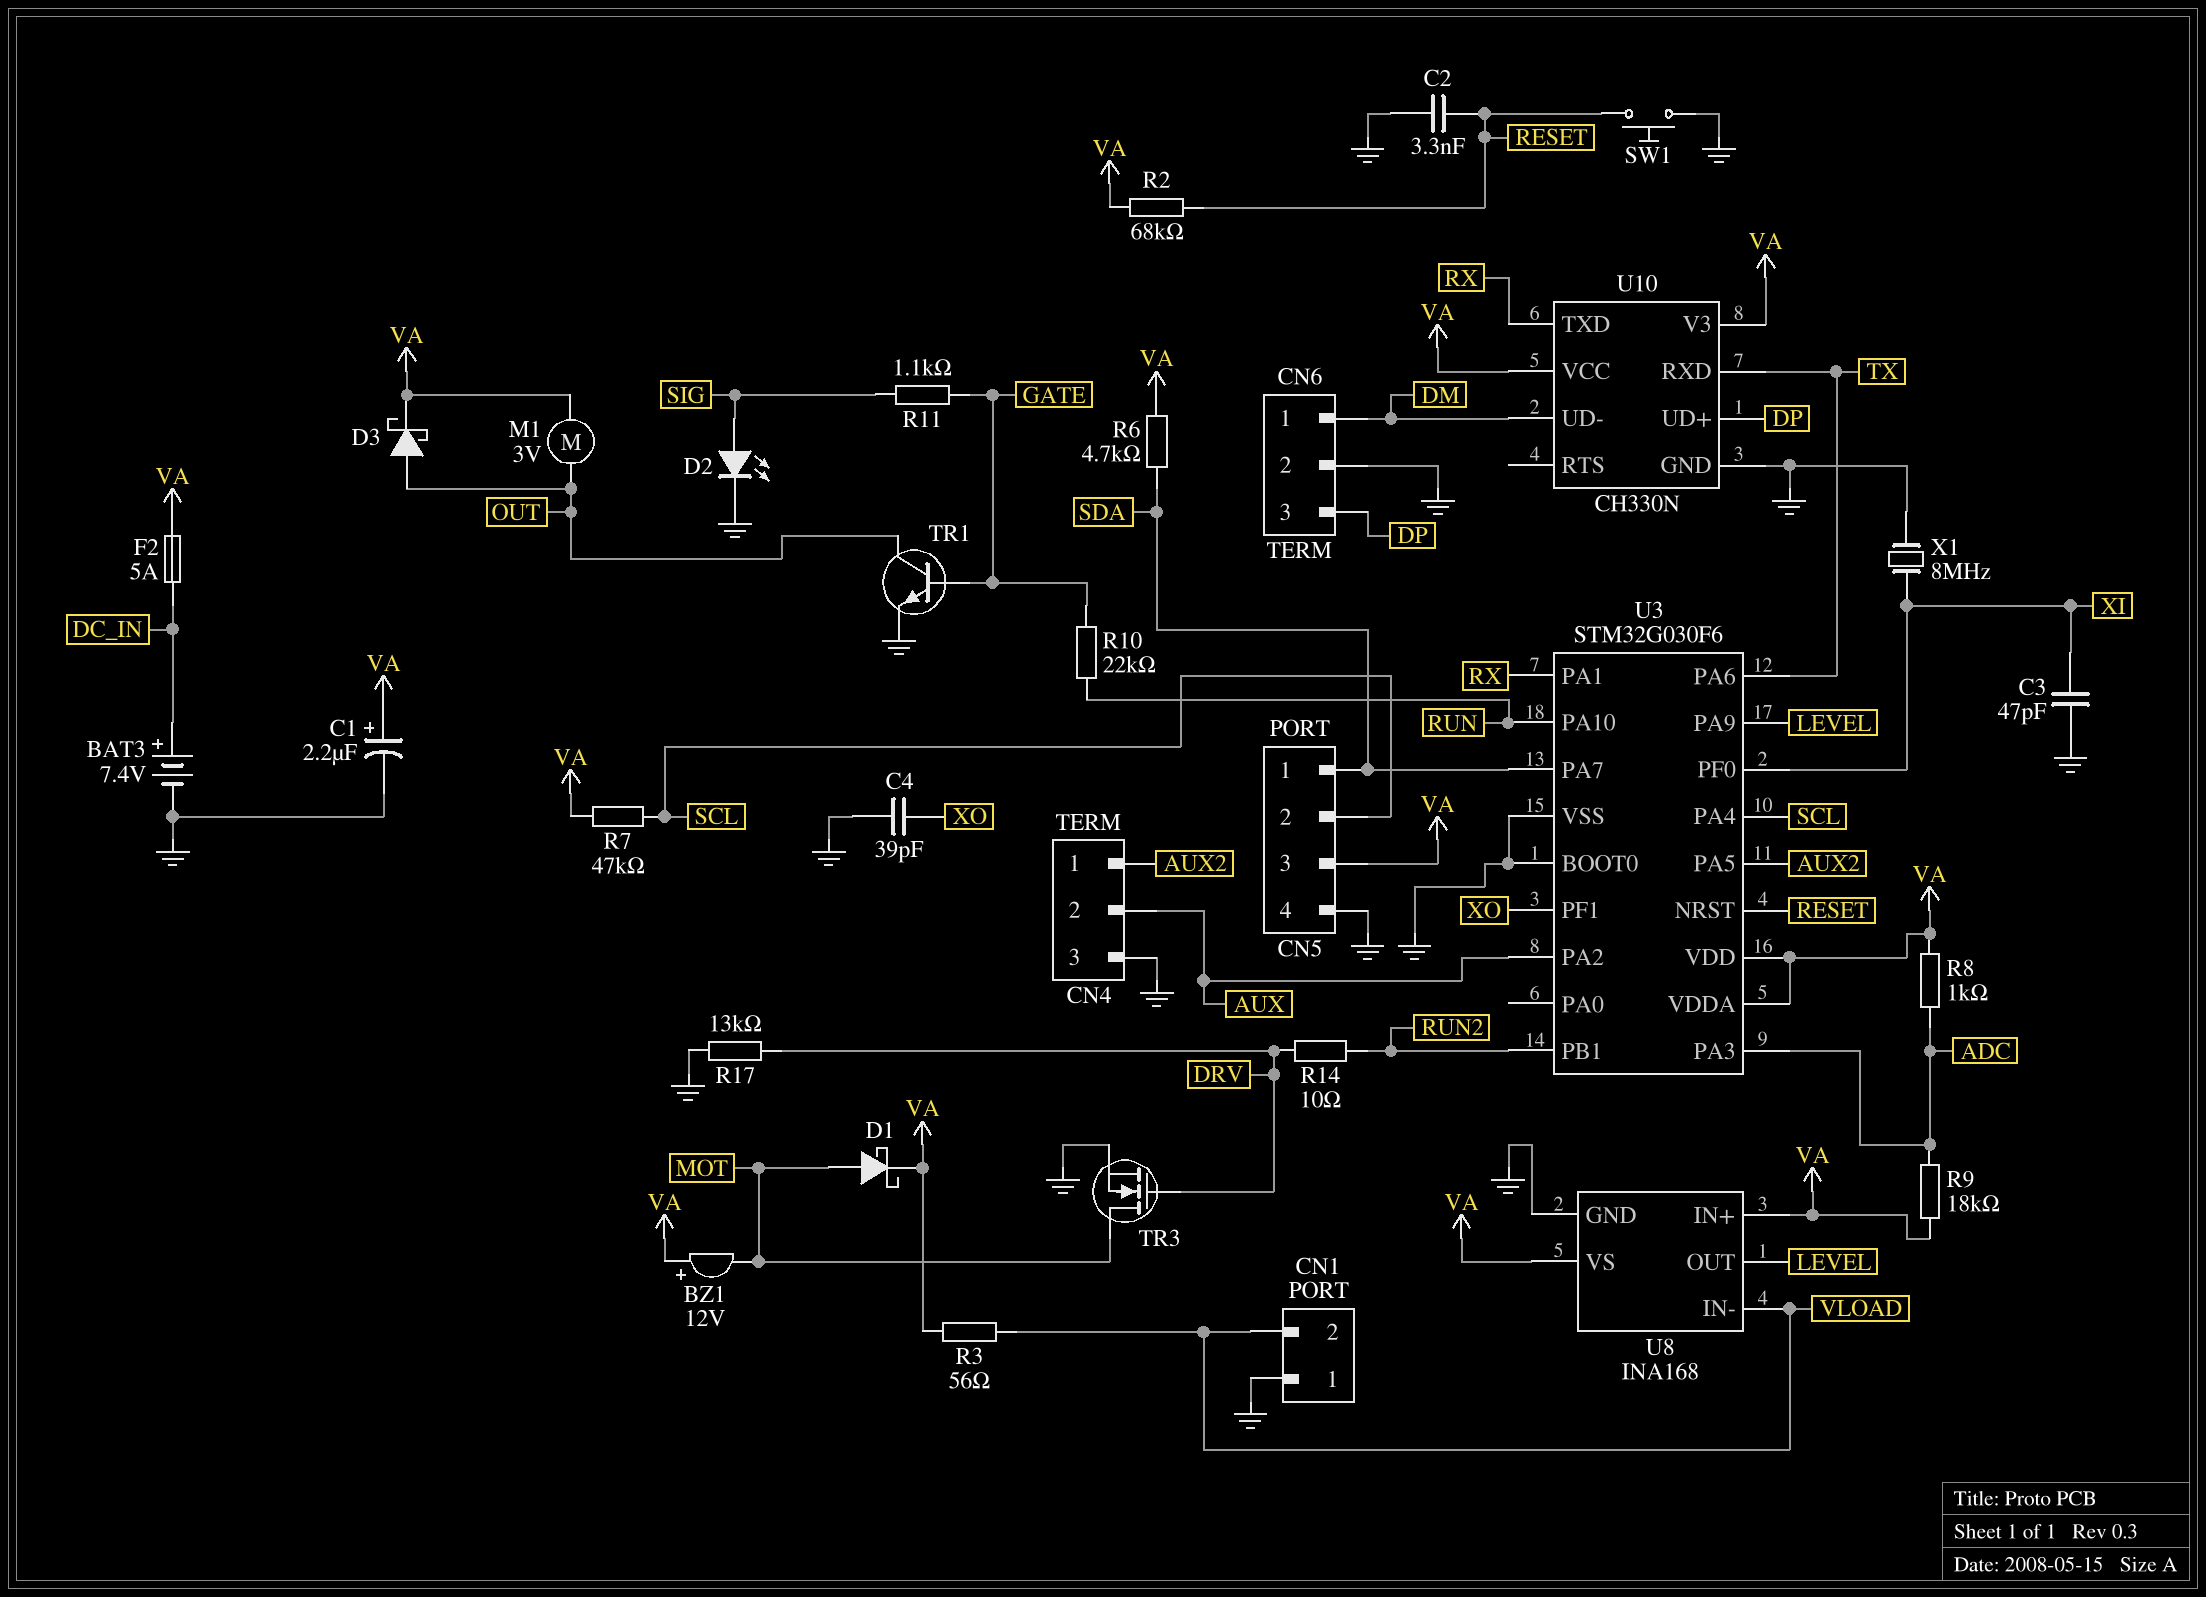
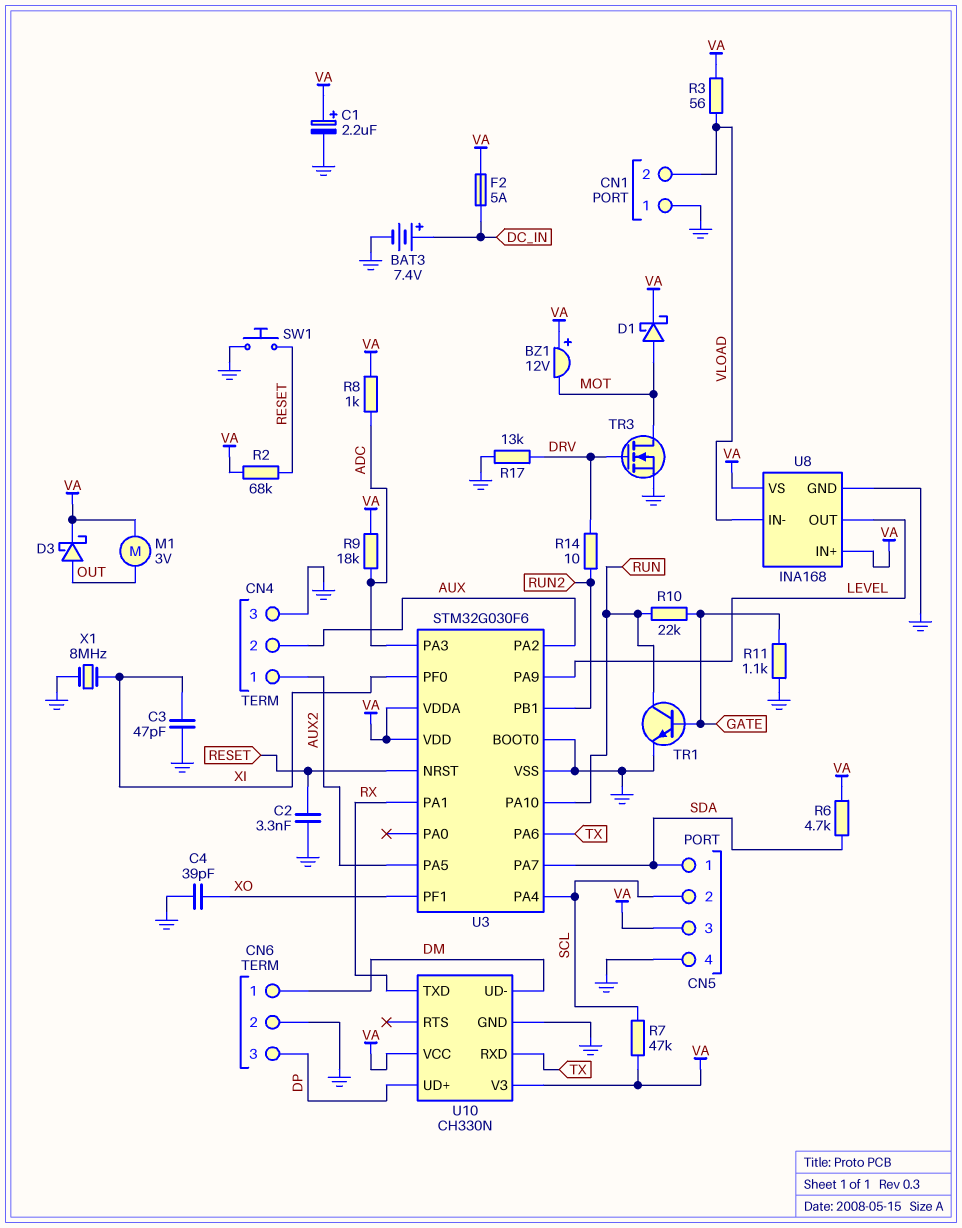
D2: LED (A SIG, K GND) -> none
R11: 1.1k (GATE, SIG) -> 1.1k (GATE, GND)
TR1: NPN (B GATE, C OUT, E GND) -> NPN (B GATE, C RUN, E GND)

